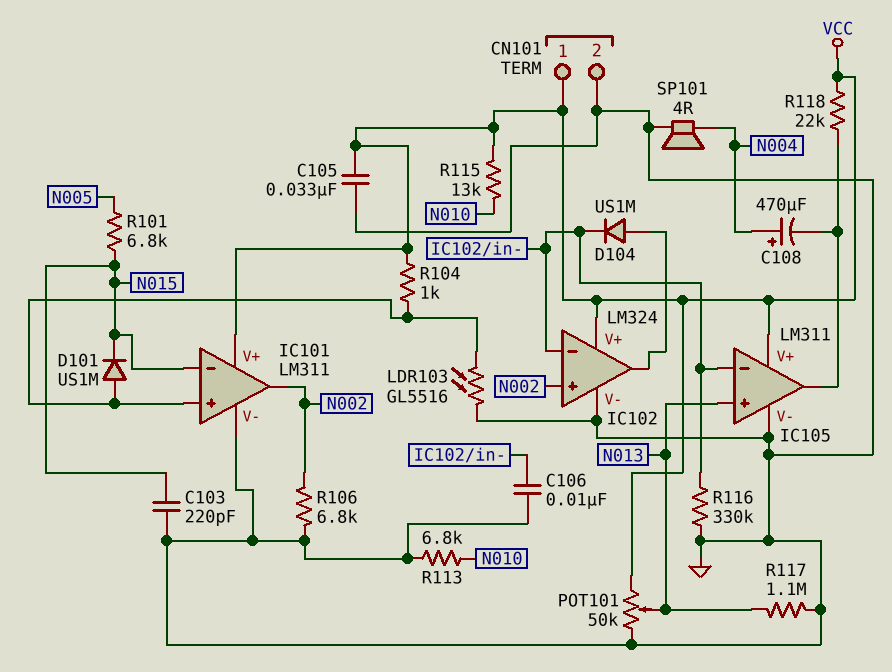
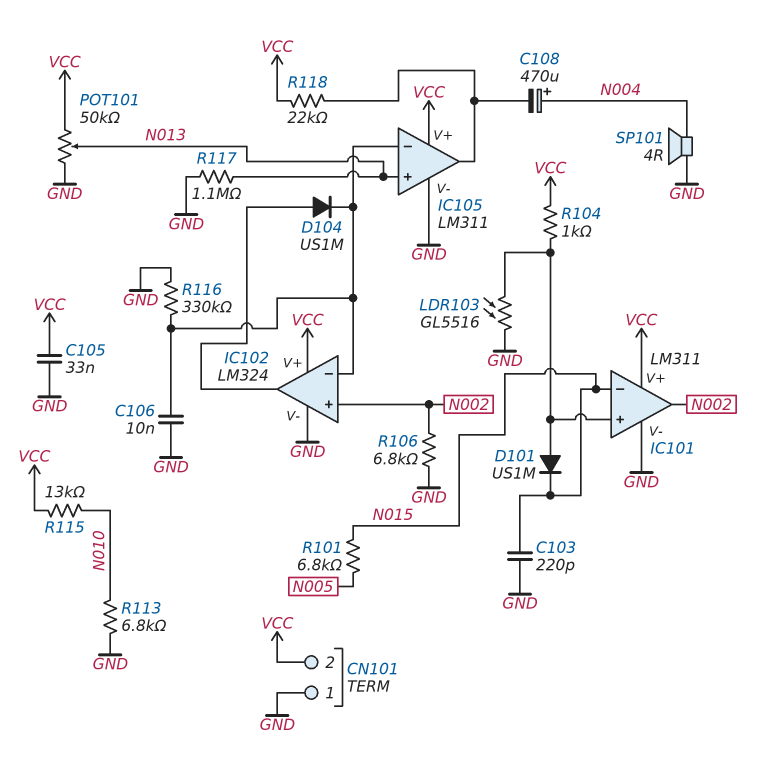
CN101 pin 1: VCC -> GND
CN101 pin 2: GND -> VCC

